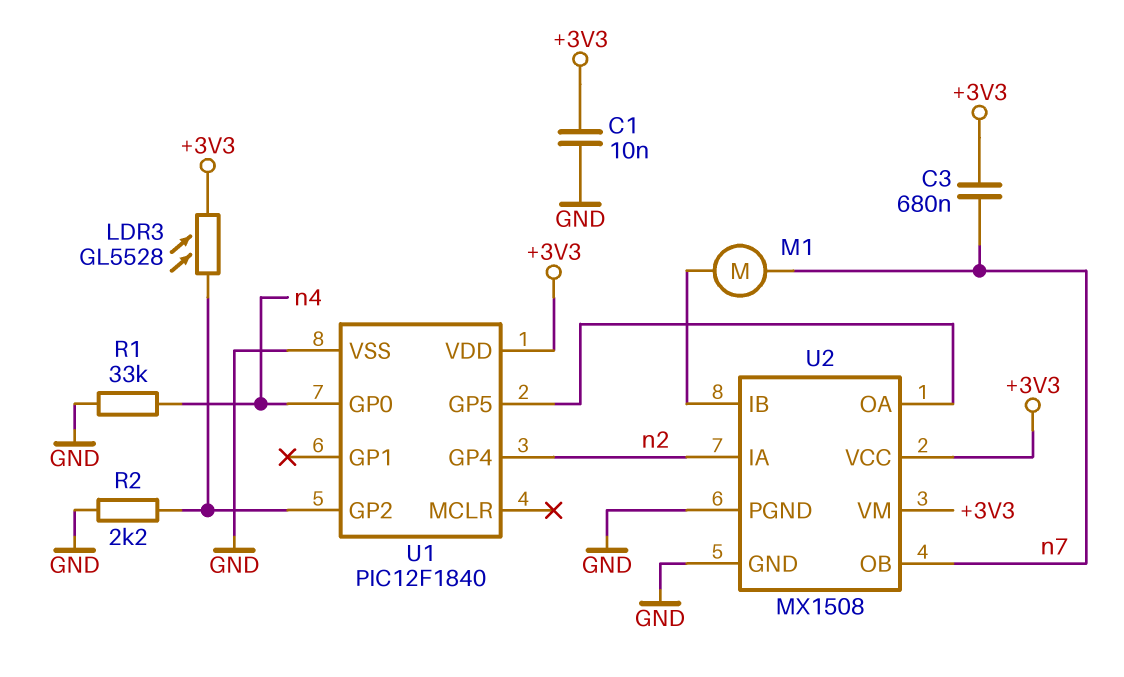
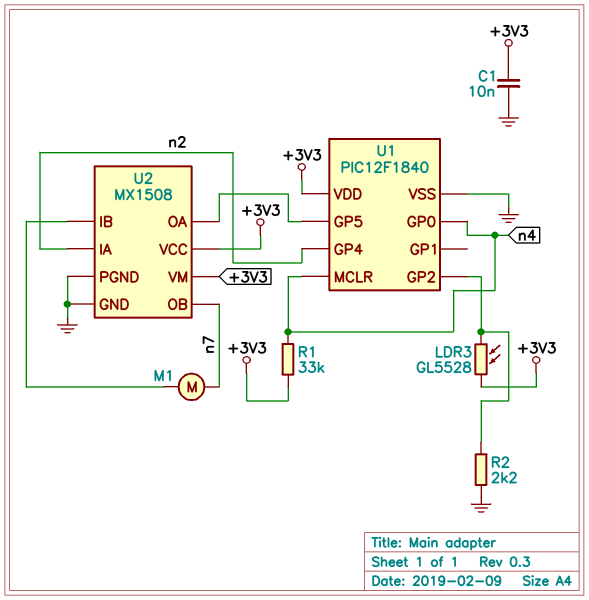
C3: 680nF (+3V3, n7) -> none
R1: 33k (GND, n4) -> 33k (+3V3, n4)
U1 pin MCLR: none -> n4

